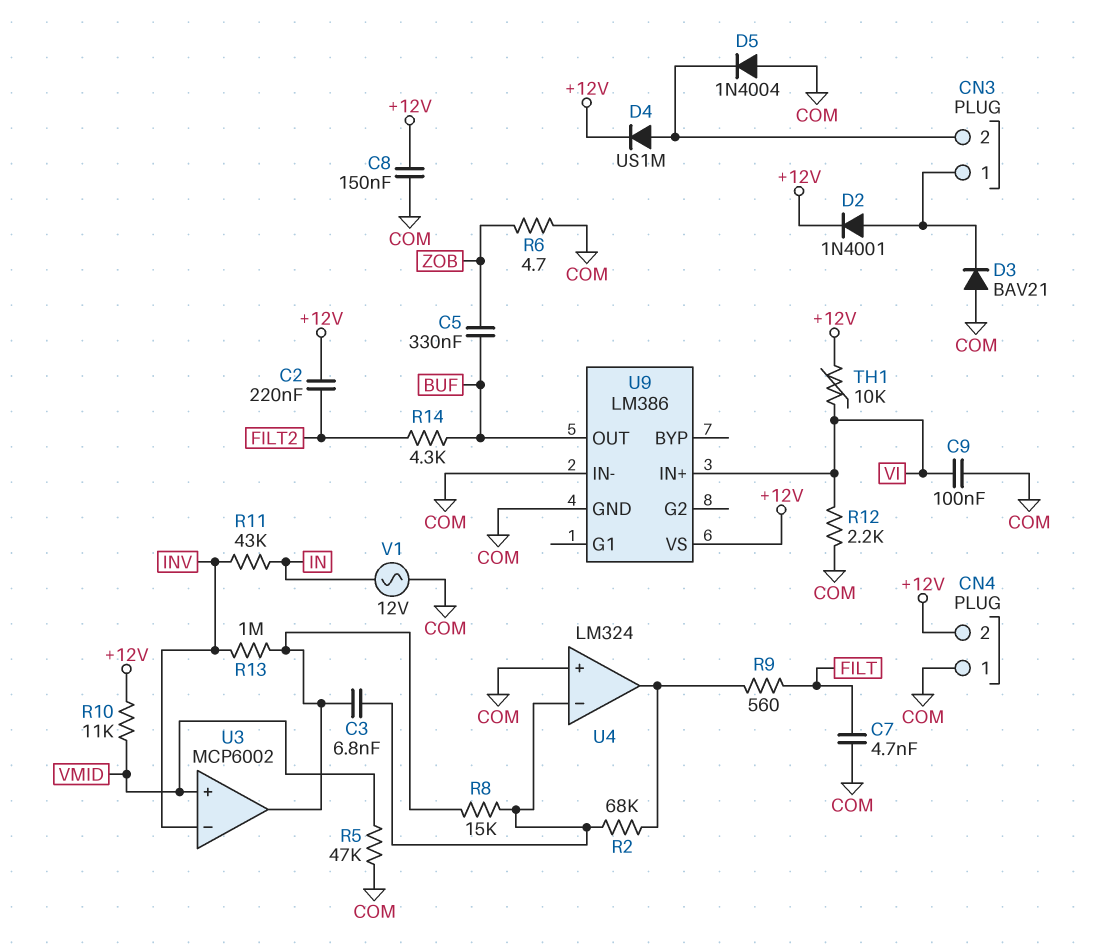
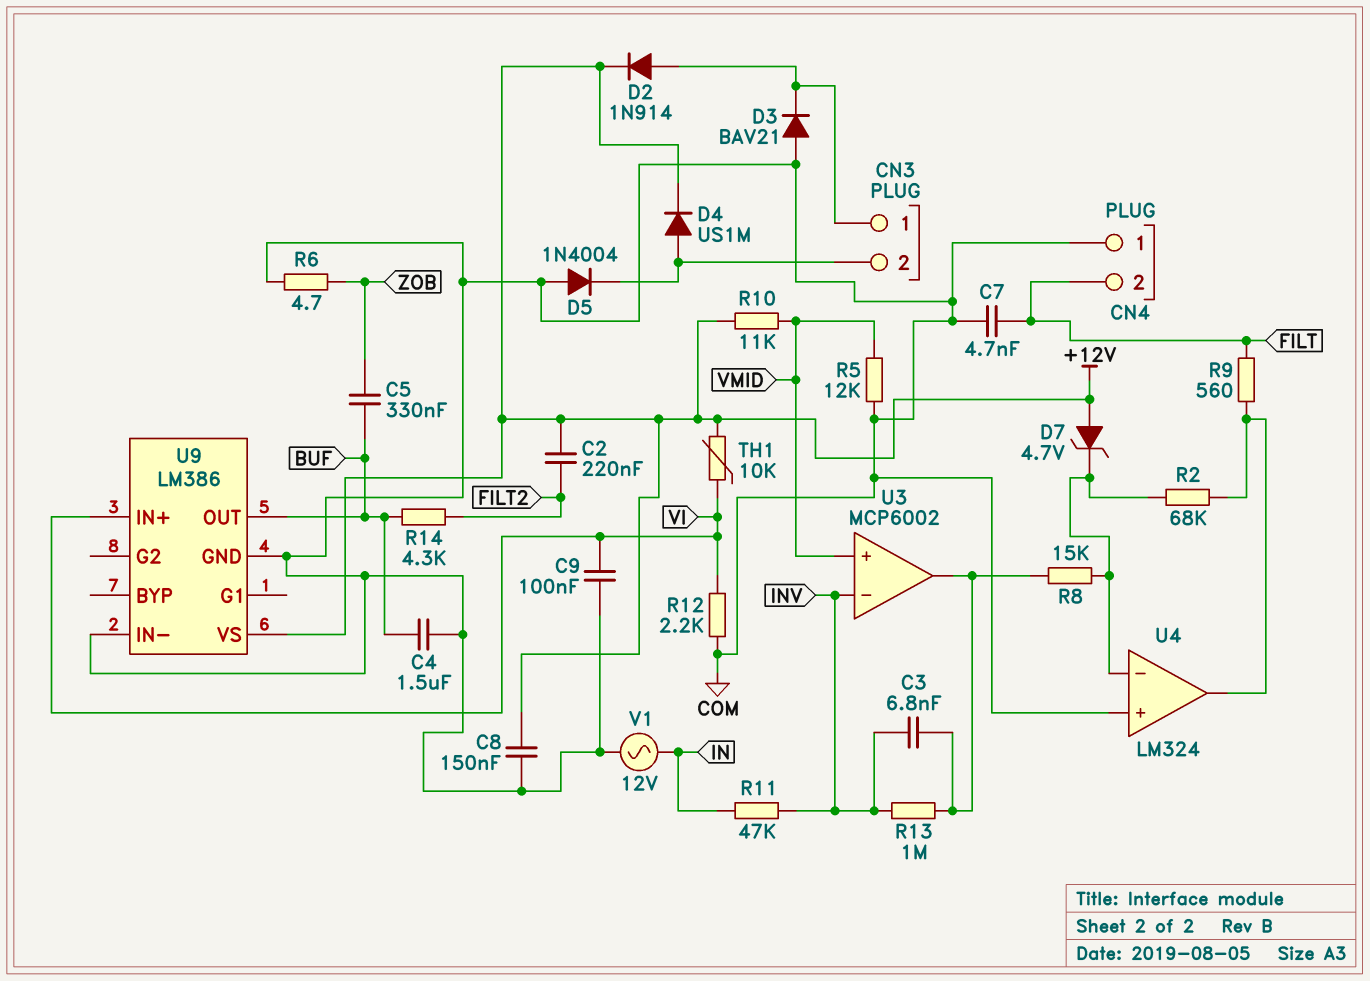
C3: 6.8nF (U3/out, U4/in-) -> 6.8nF (INV, U3/out)
C4: none -> 1.5uF (BUF, COM)
CN4 pin 2: +12V -> FILT
D2: diode 1N4001 (A CN3/1, K +12V) -> diode 1N914 (A CN3/1, K +12V)
D7: none -> zener 4.7V (A +12V, K U4/in-)
R5: 47k (COM, VMID) -> 12k (COM, VMID)
R11: 43k (IN, INV) -> 47k (IN, INV)

